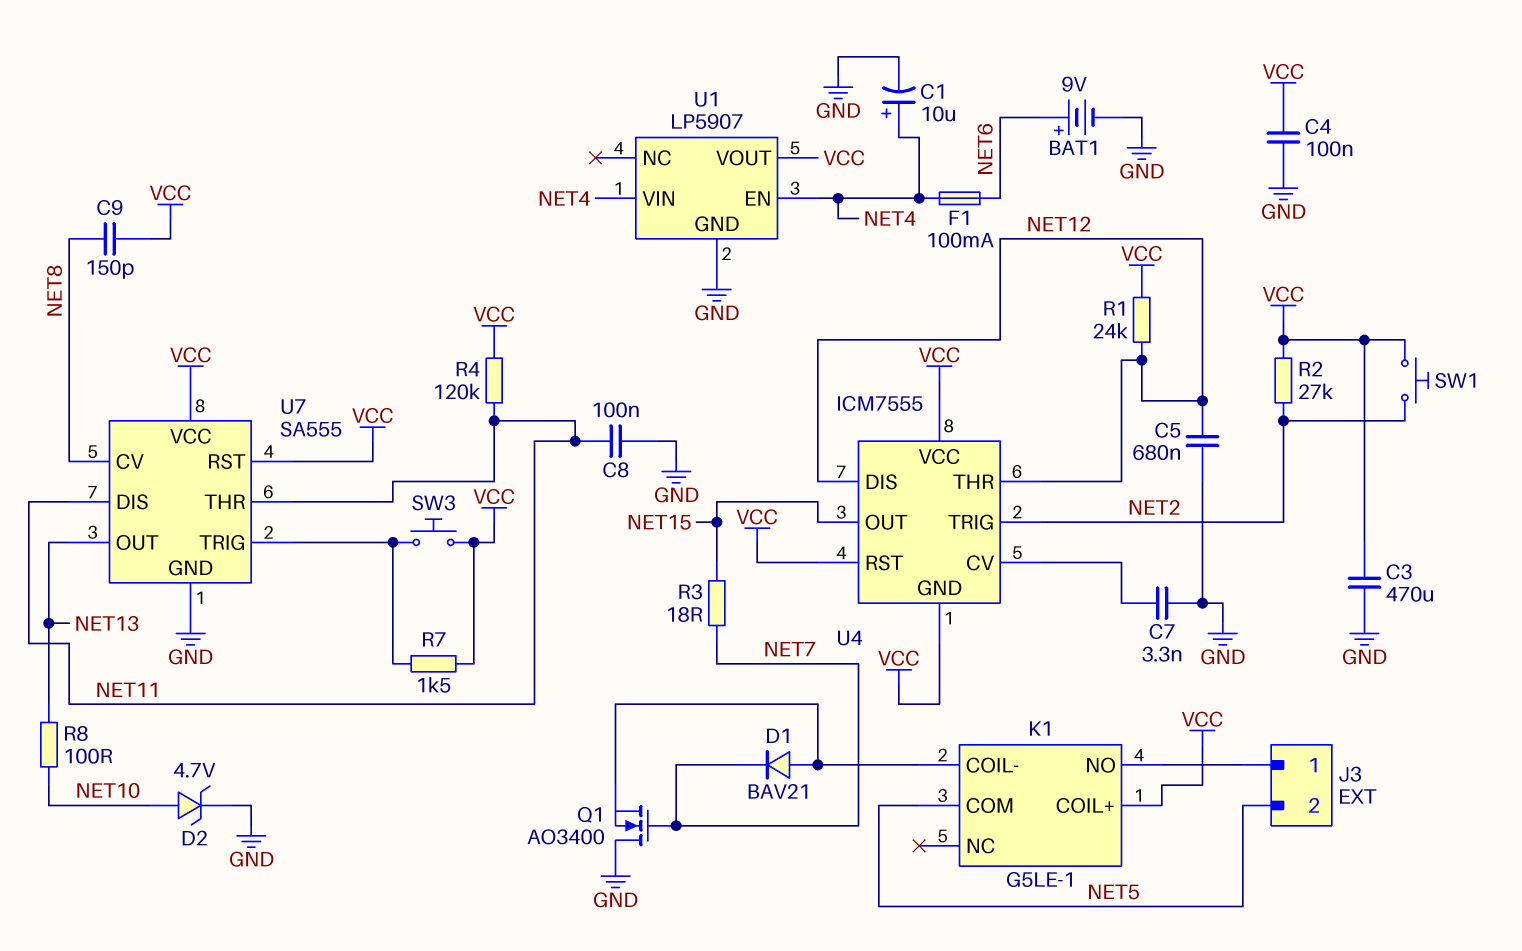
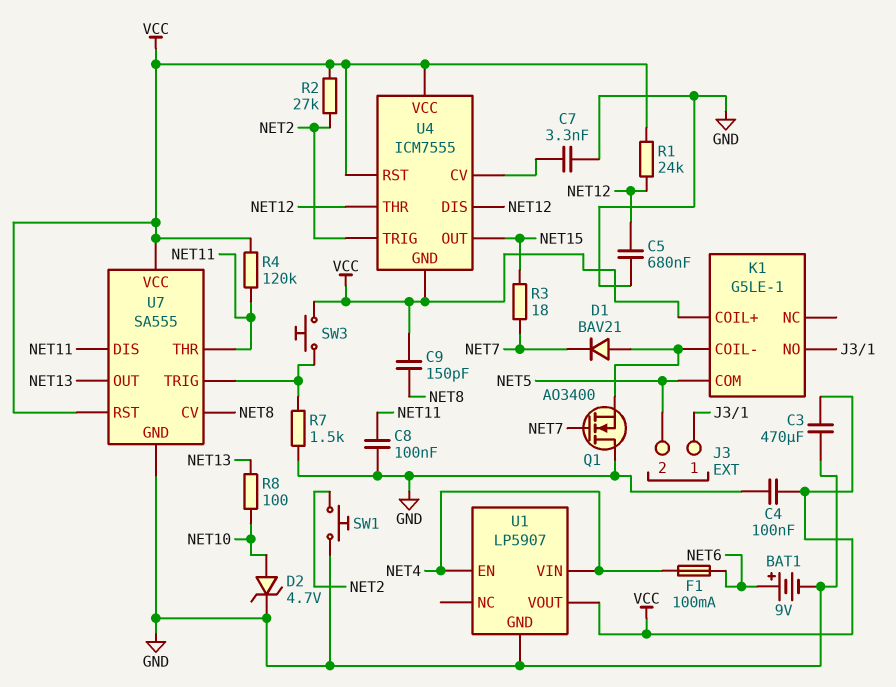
C1: 10uF (plus NET4, minus GND) -> none
R7: 1.5k (U7/TRIG, VCC) -> 1.5k (GND, U7/TRIG)
SW1: button (NET2, VCC) -> button (GND, NET2)

